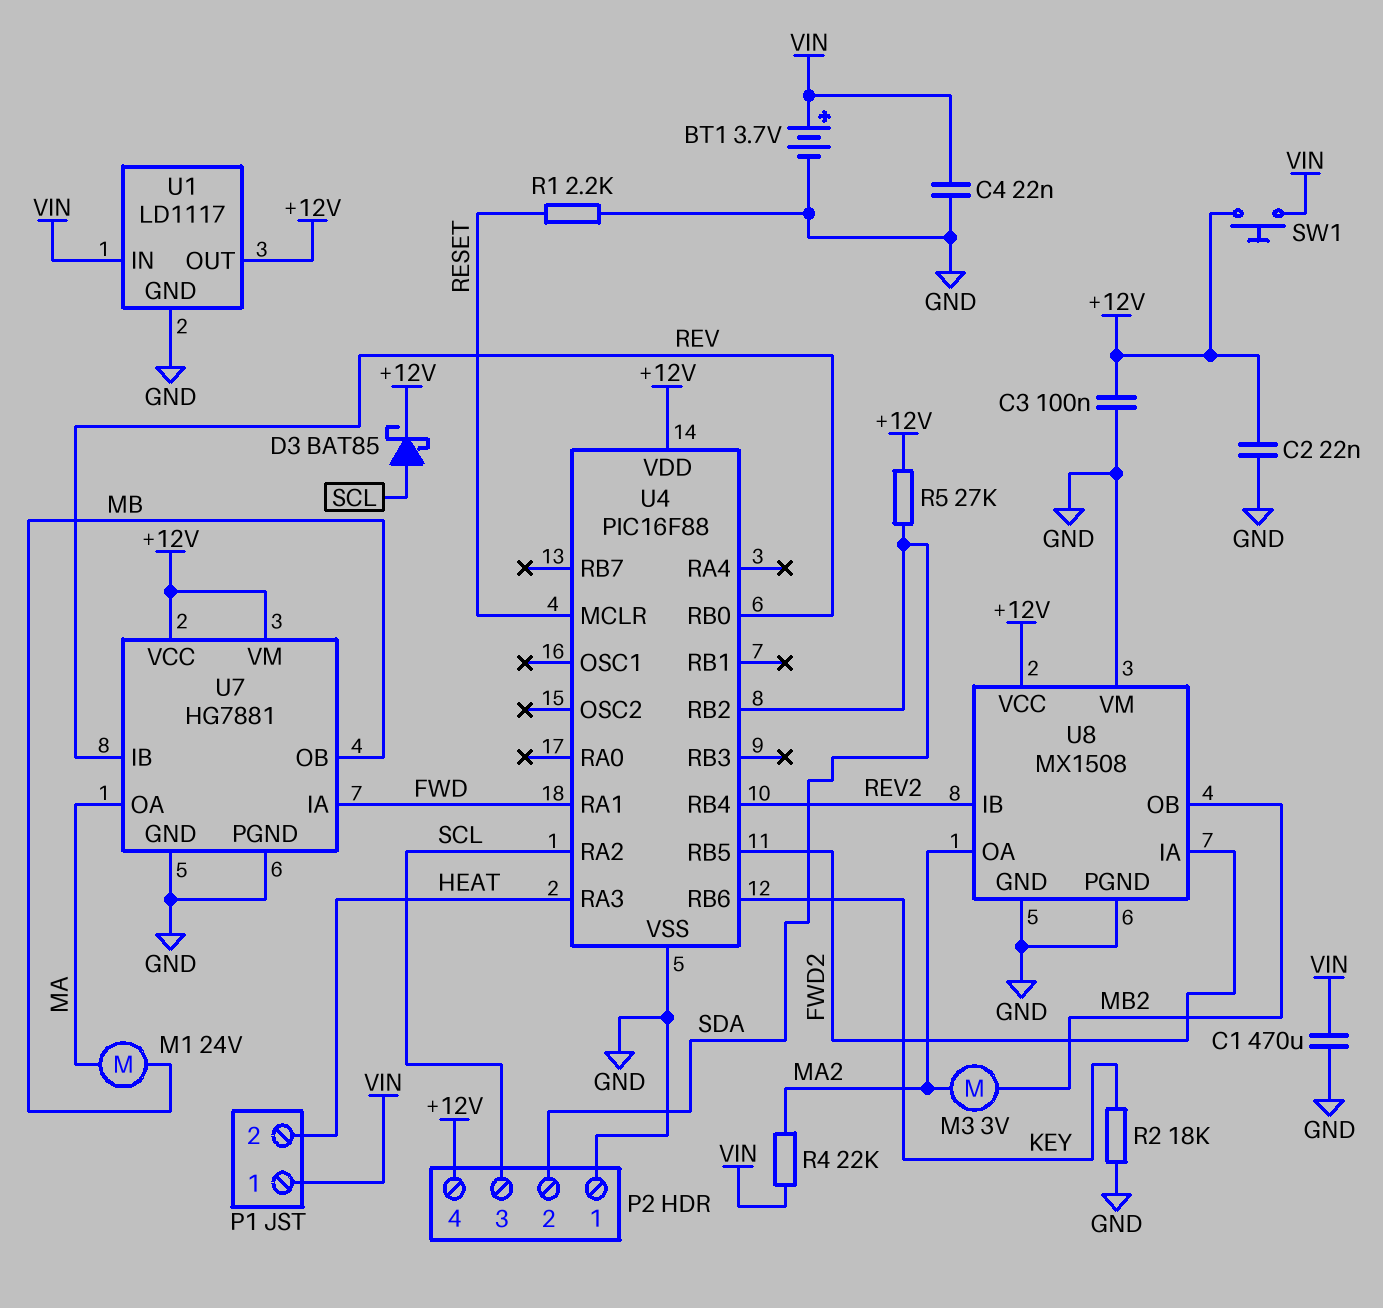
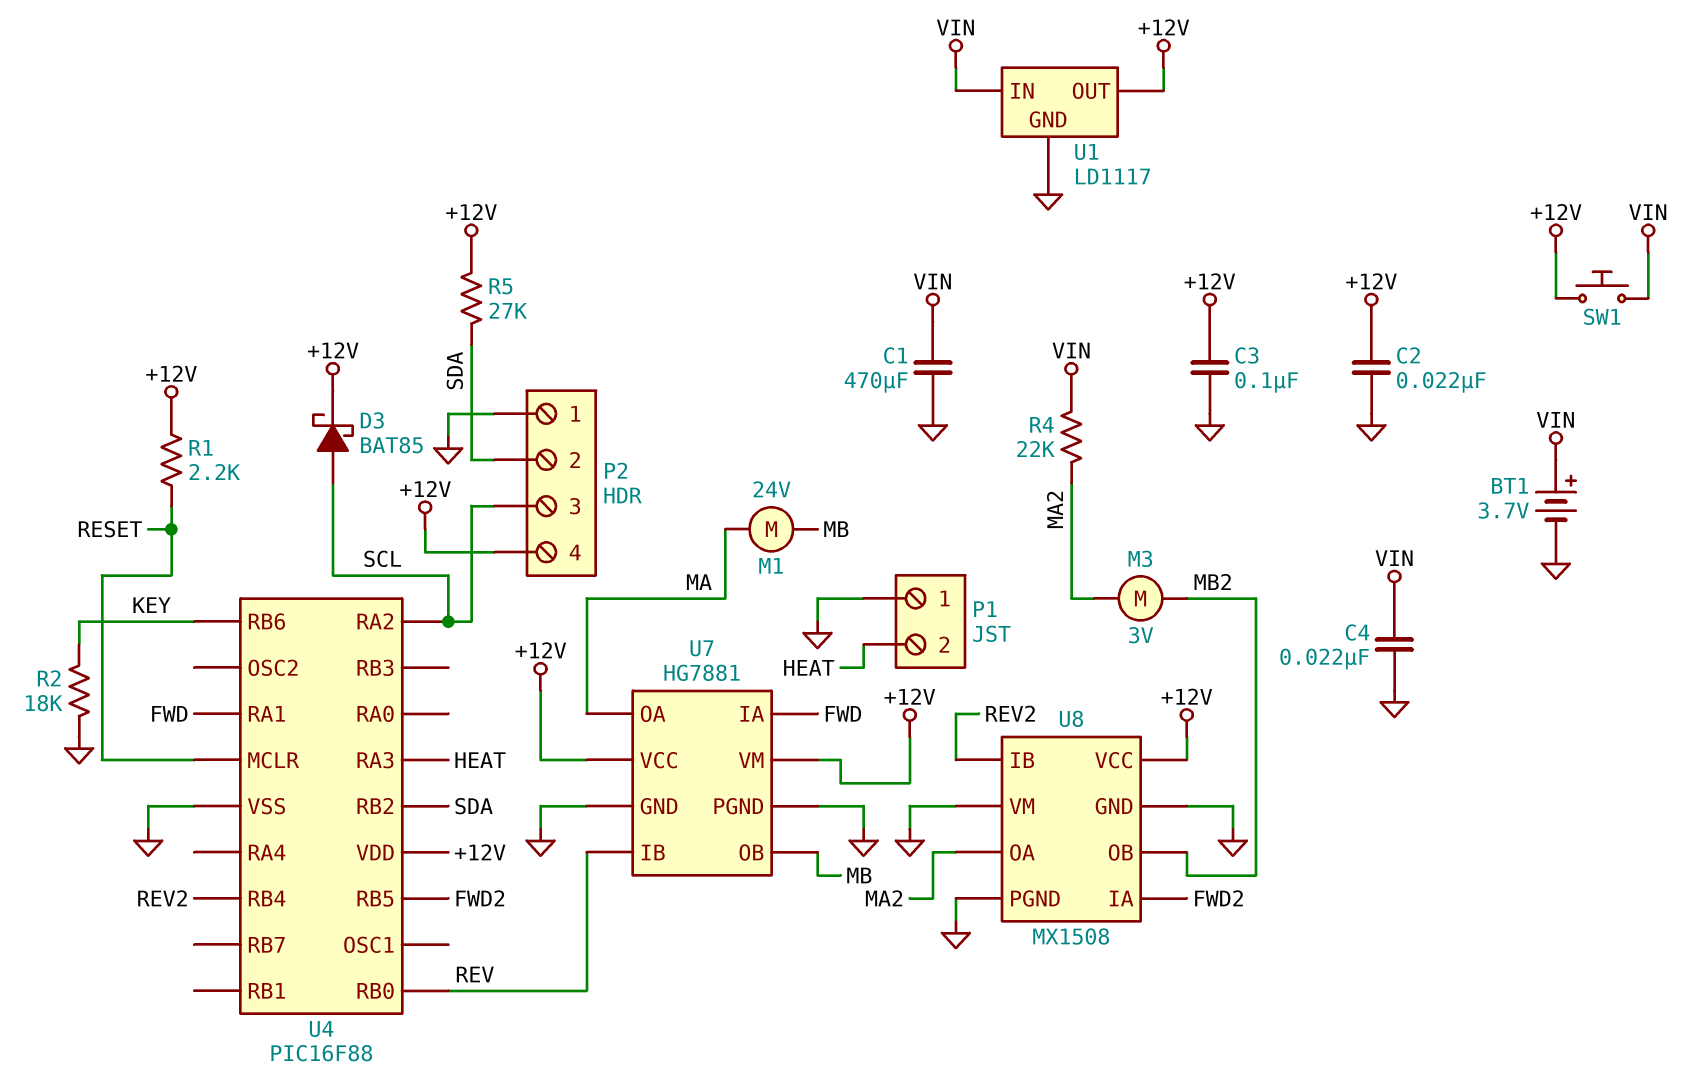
P1 pin 1: VIN -> GND
R1: 2.2k (GND, RESET) -> 2.2k (+12V, RESET)

